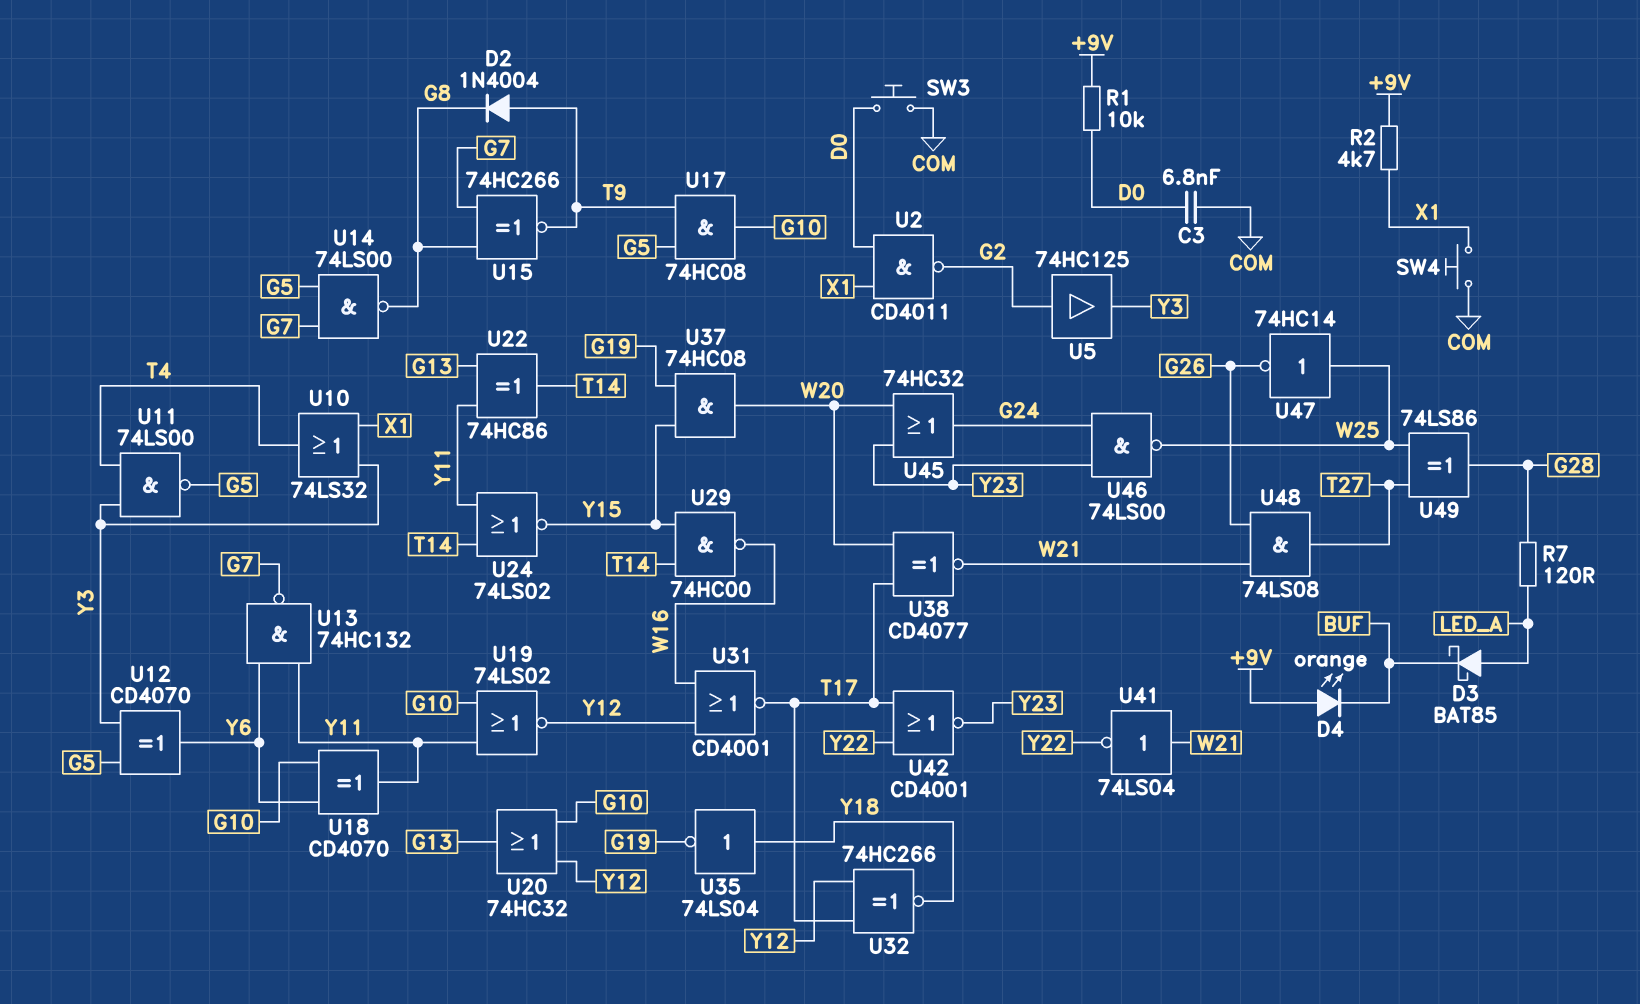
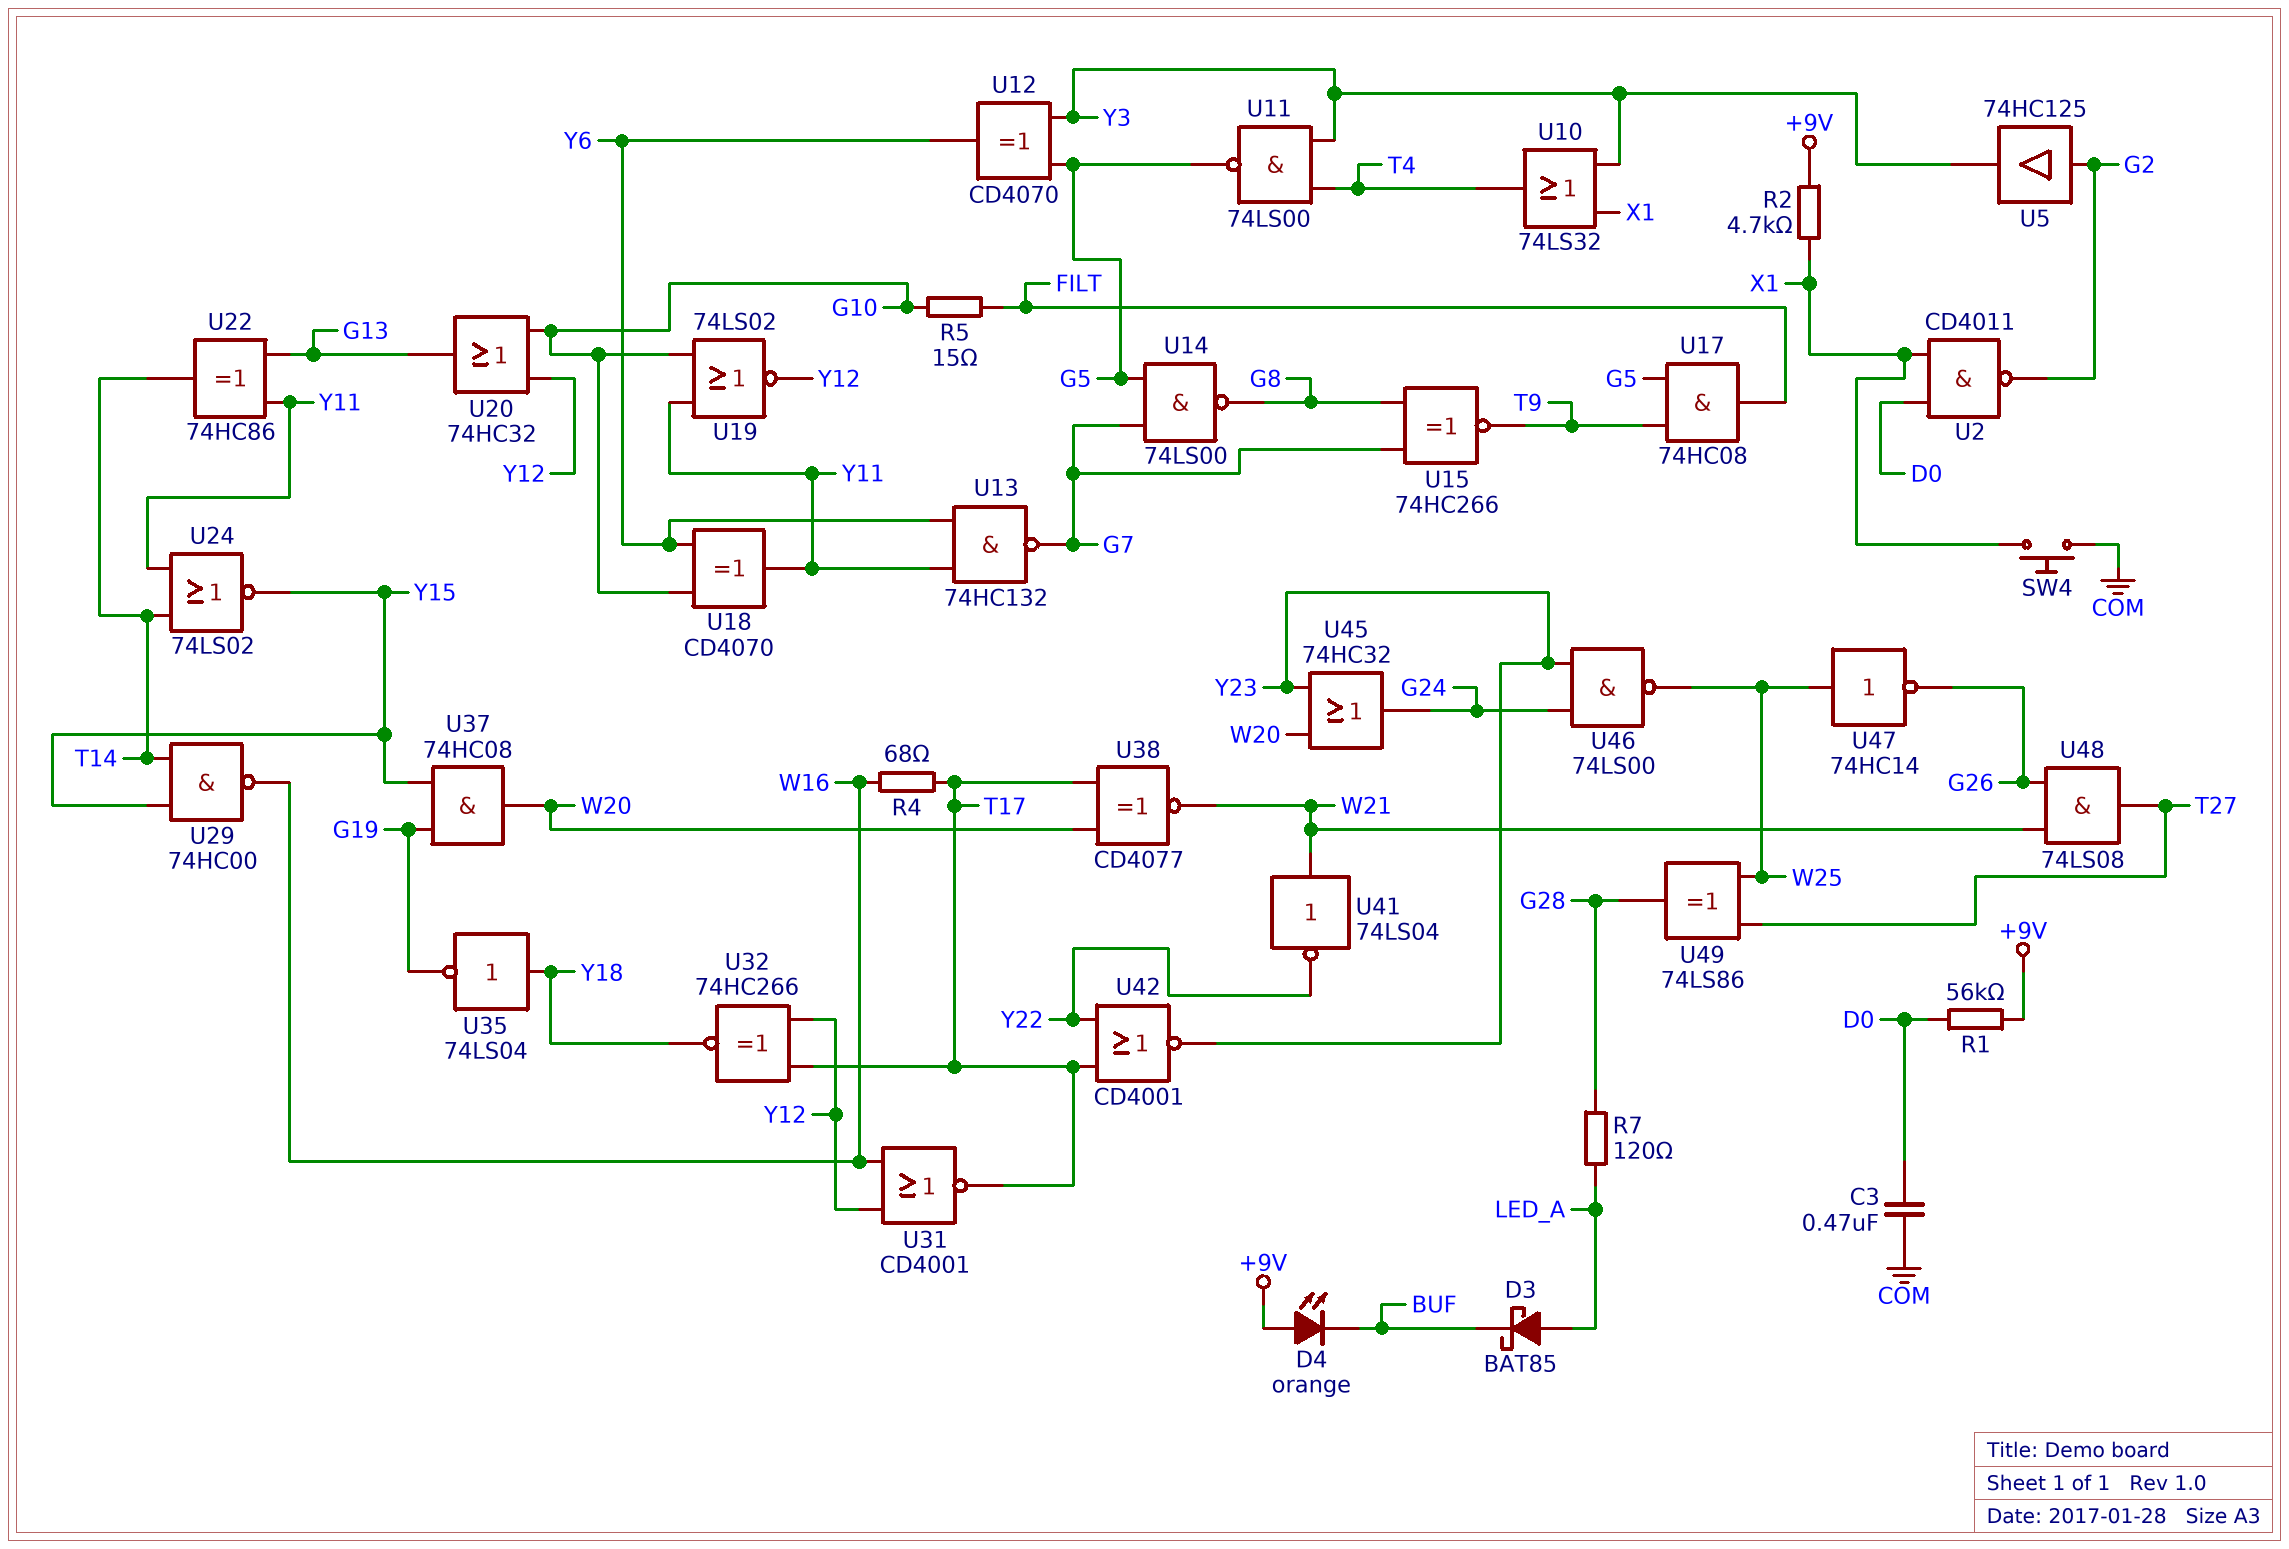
C3: 6.8nF (COM, D0) -> 470nF (COM, D0)
D2: diode 1N4004 (A T9, K G8) -> none
R1: 10k (+9V, D0) -> 56k (+9V, D0)
R4: none -> 68 (T17, W16)
R5: none -> 15 (FILT, G10)
SW3: button (COM, D0) -> none
U17: AND 74HC08 (in G5, in T9, out G10) -> AND 74HC08 (in G5, in T9, out FILT)

